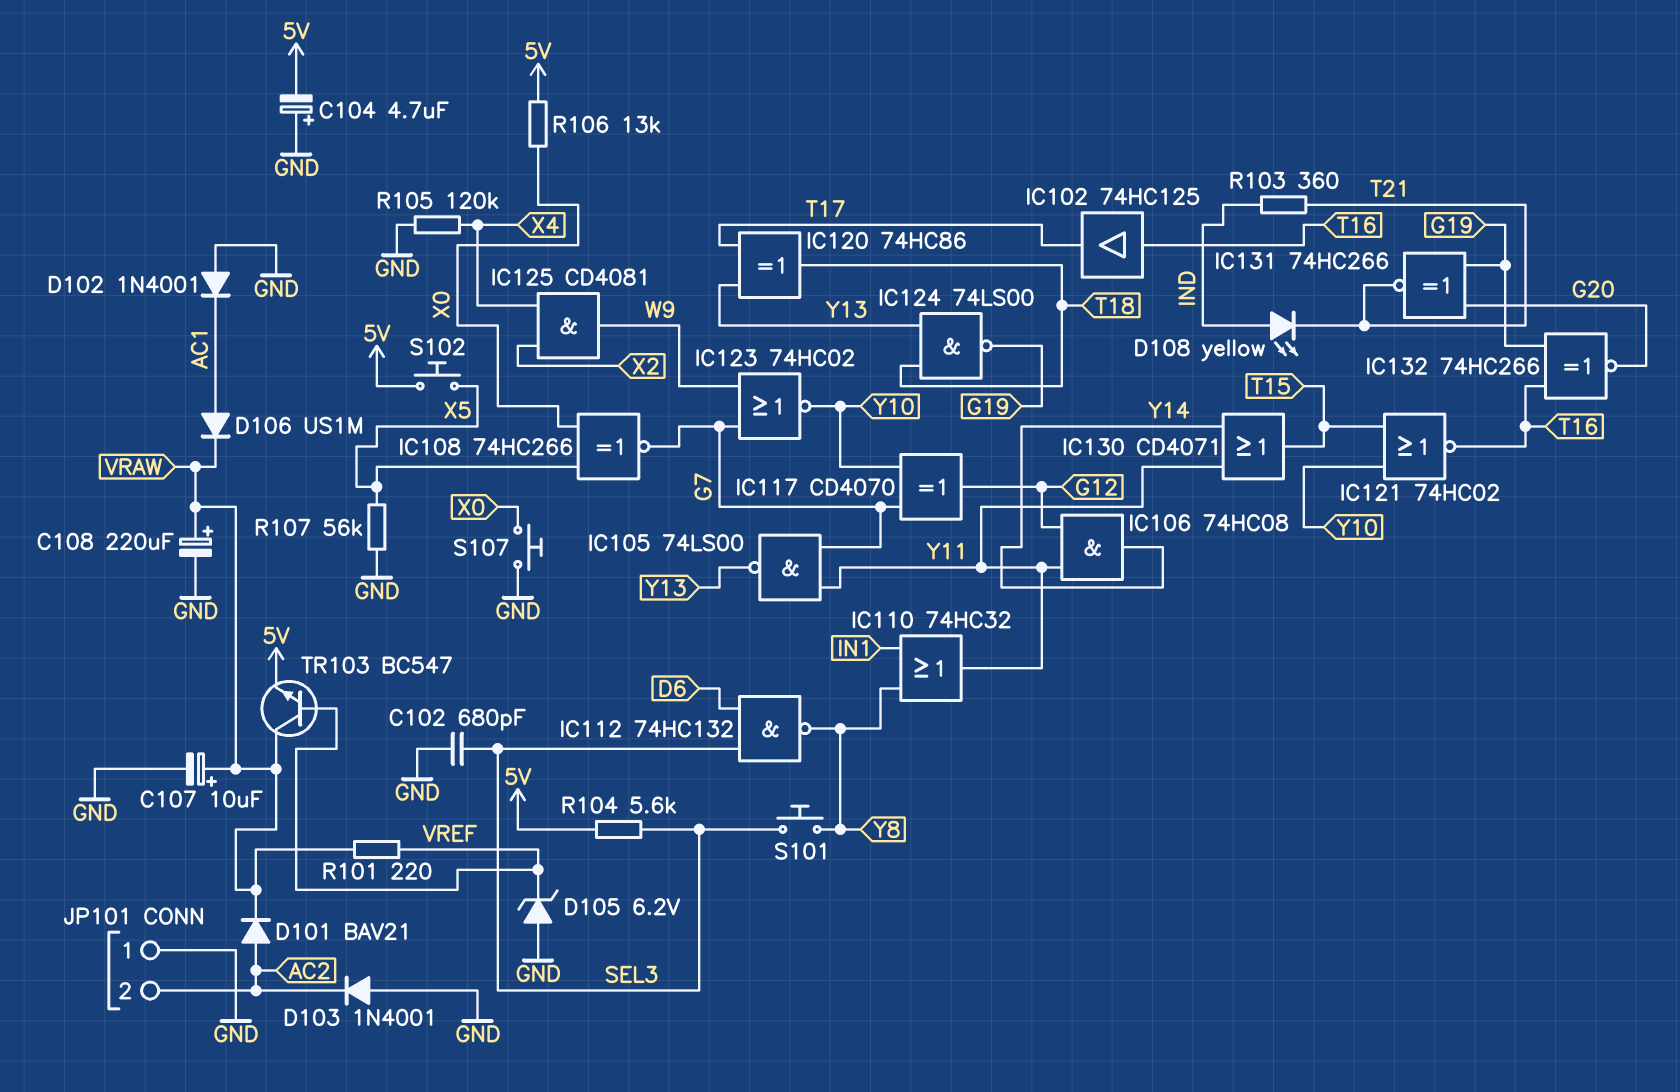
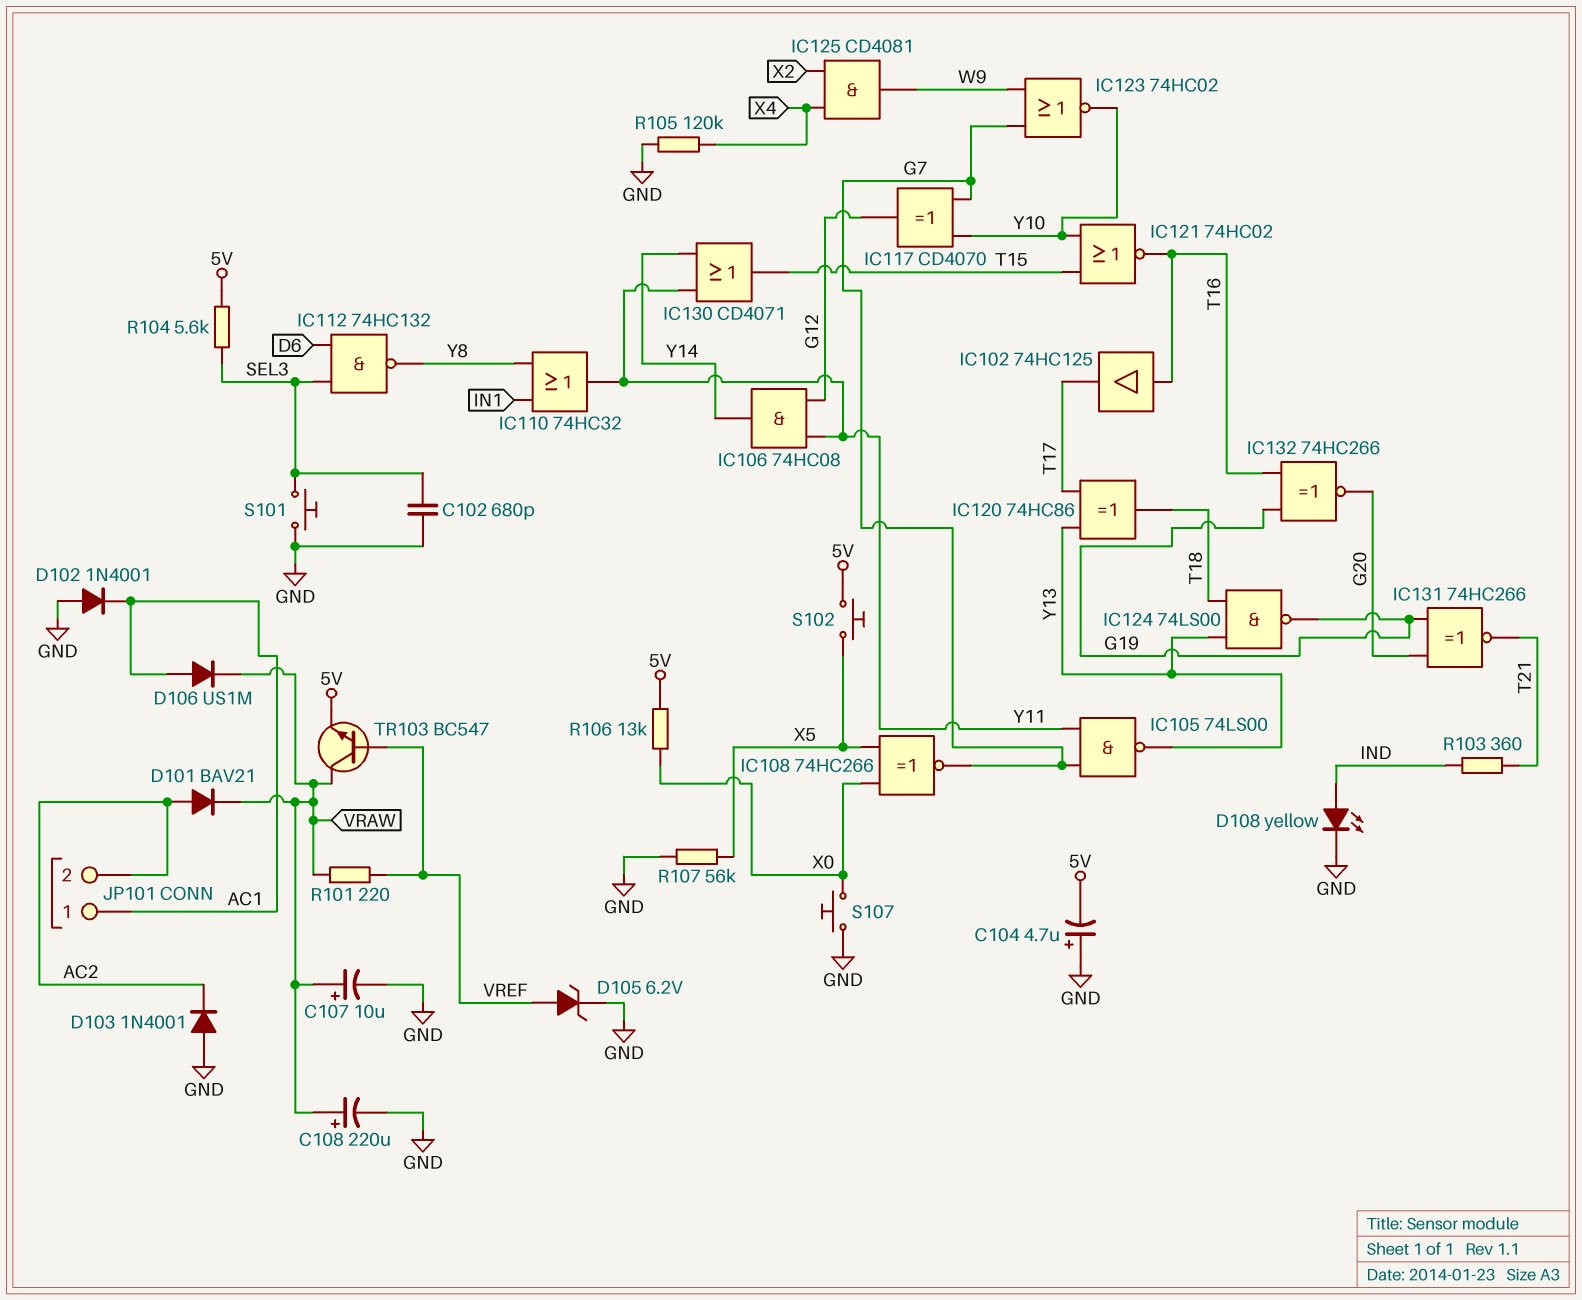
D105: zener 6.2V (A GND, K VREF) -> zener 6.2V (A VREF, K GND)
D108: LED yellow (A IND, K T21) -> LED yellow (A IND, K GND)
JP101 pin 1: GND -> AC1
S101: button (SEL3, Y8) -> button (GND, SEL3)

